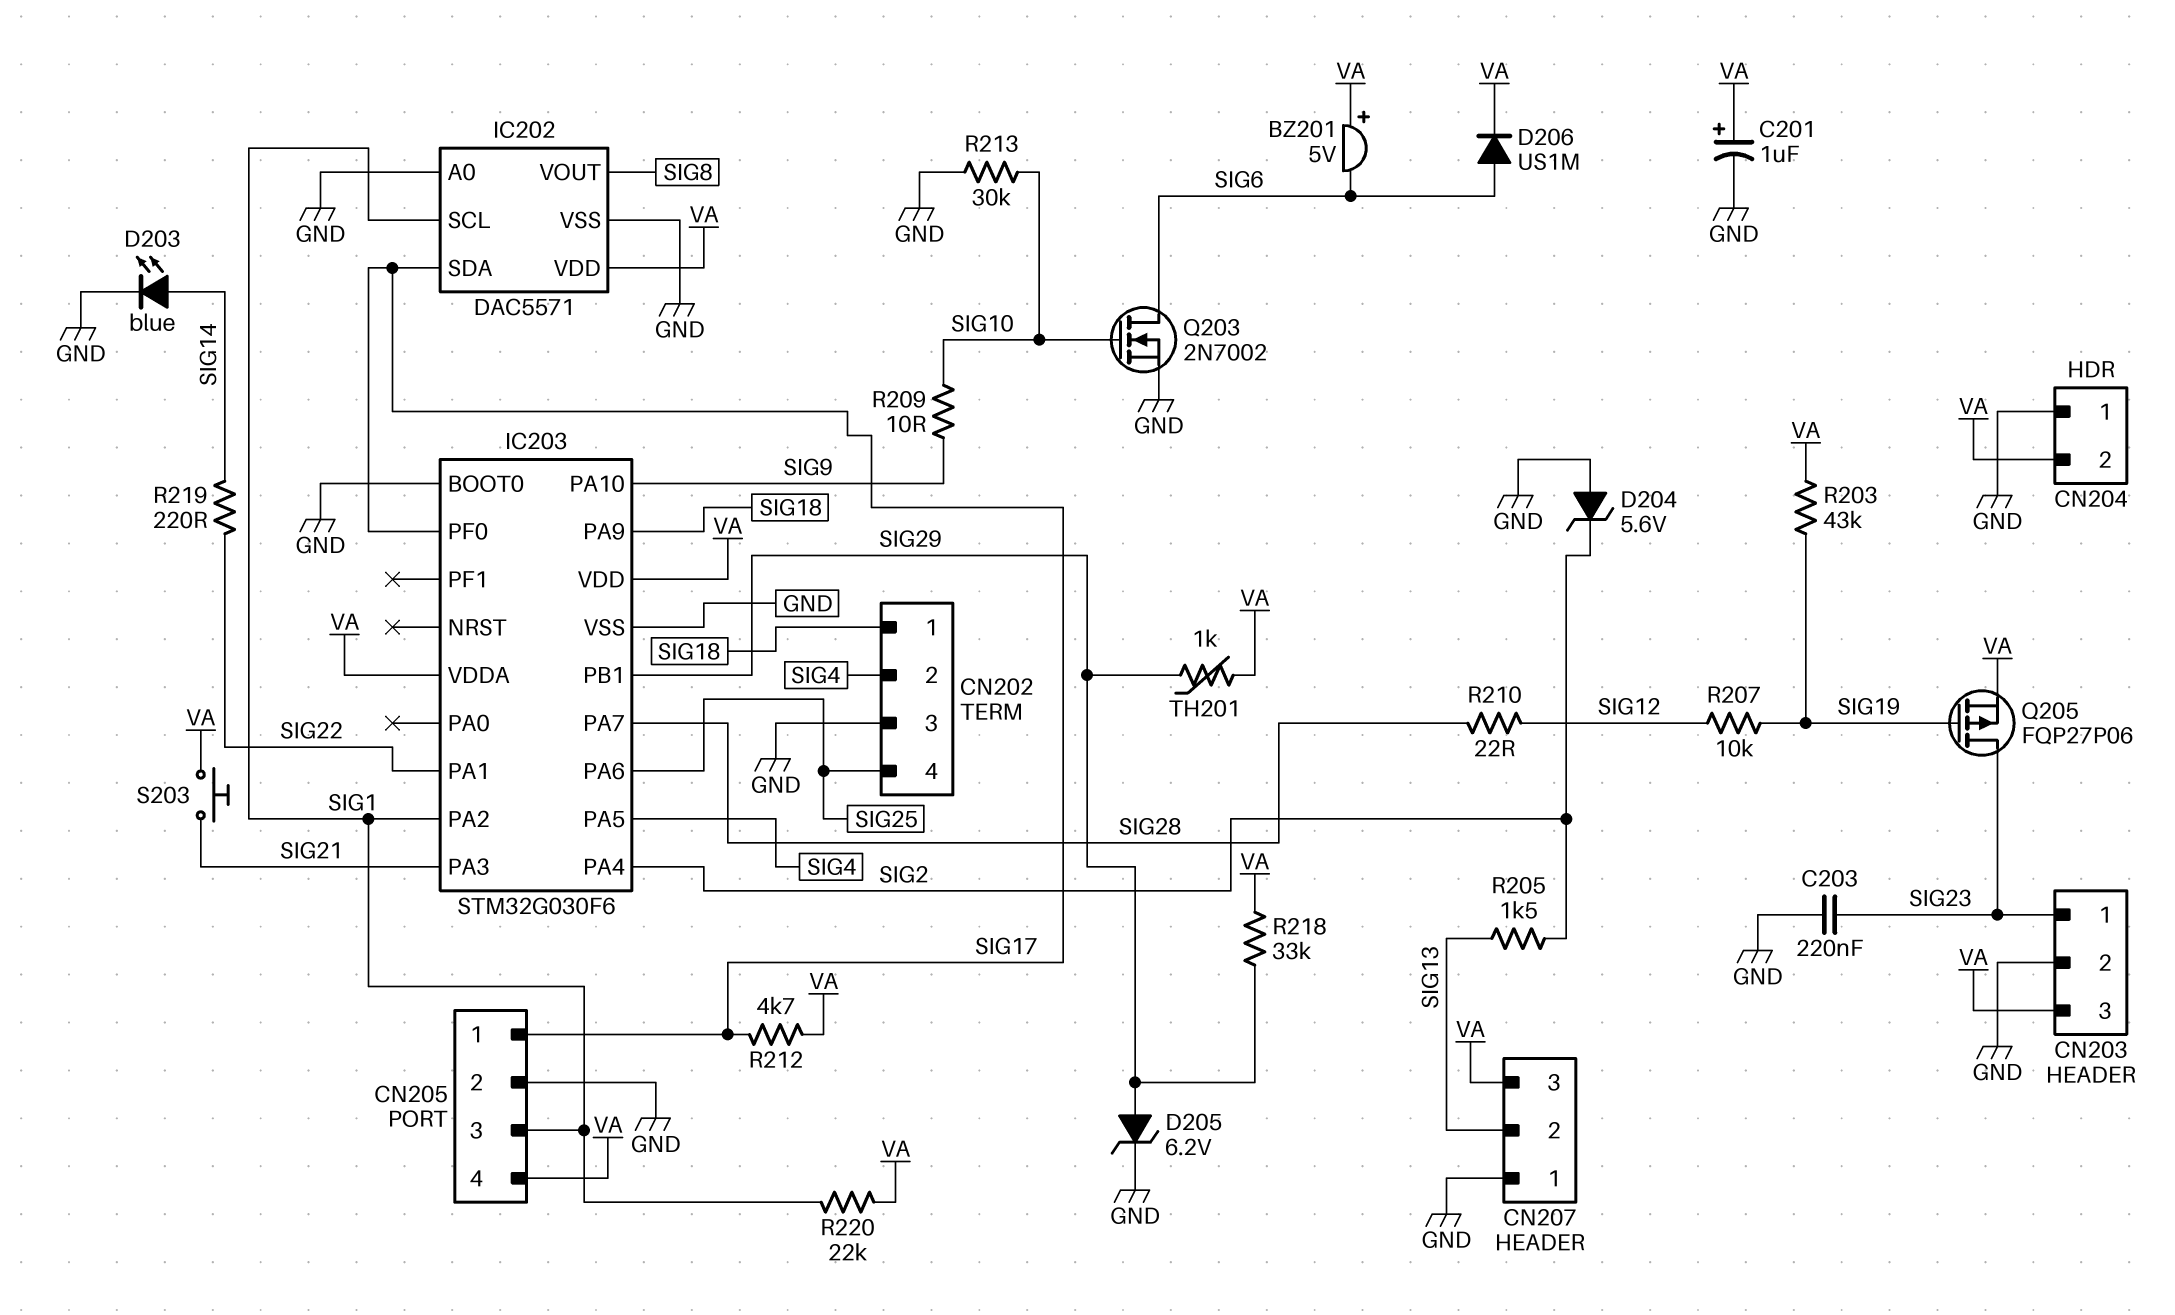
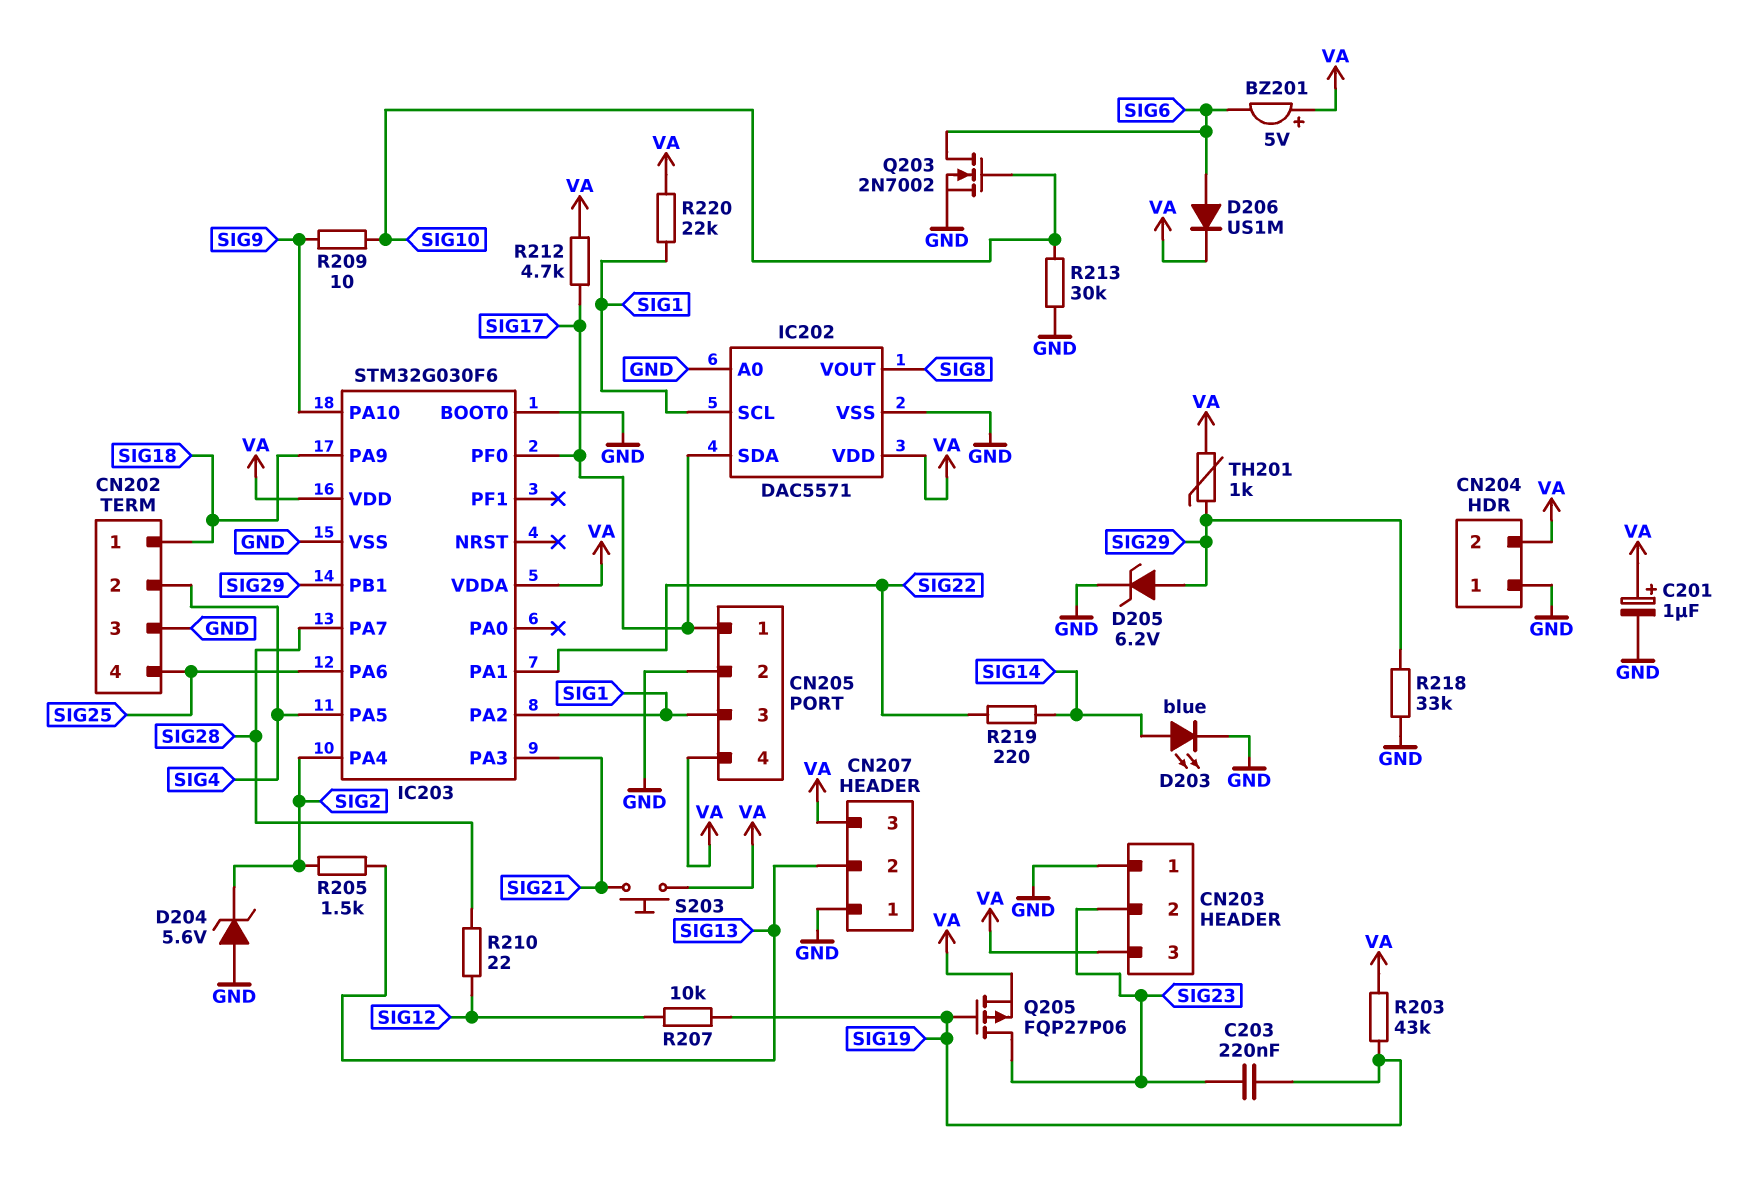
C203: 220nF (GND, SIG23) -> 220nF (SIG19, SIG23)
CN203 pin 1: SIG23 -> GND
CN203 pin 2: GND -> SIG23
R218: 33k (SIG29, VA) -> 33k (GND, SIG29)

